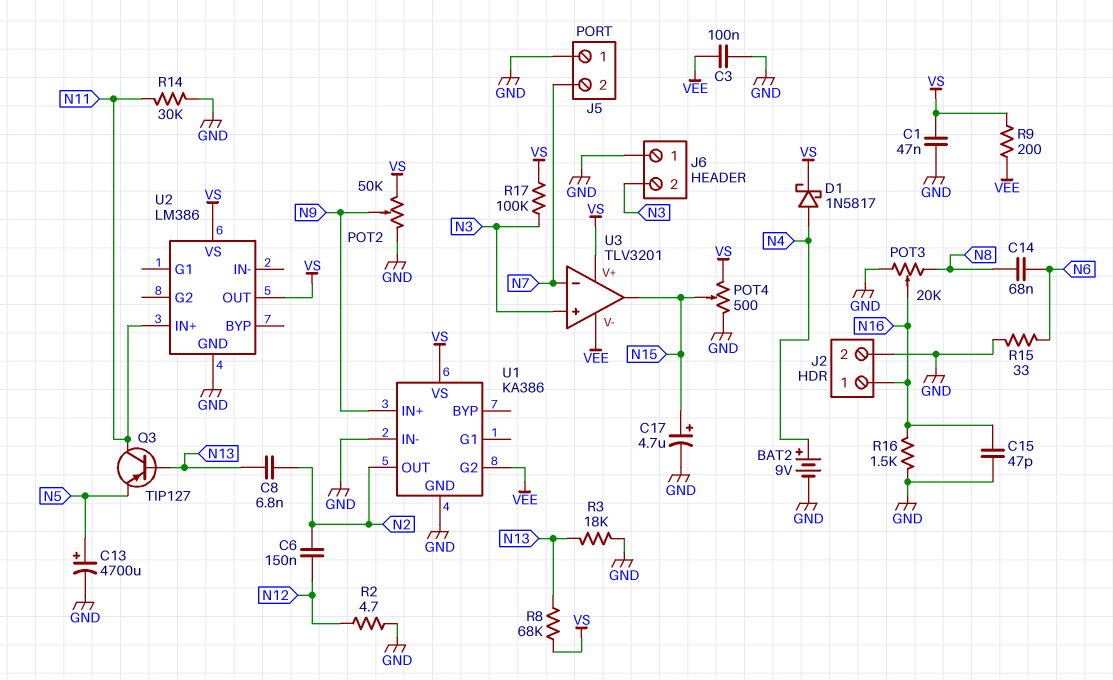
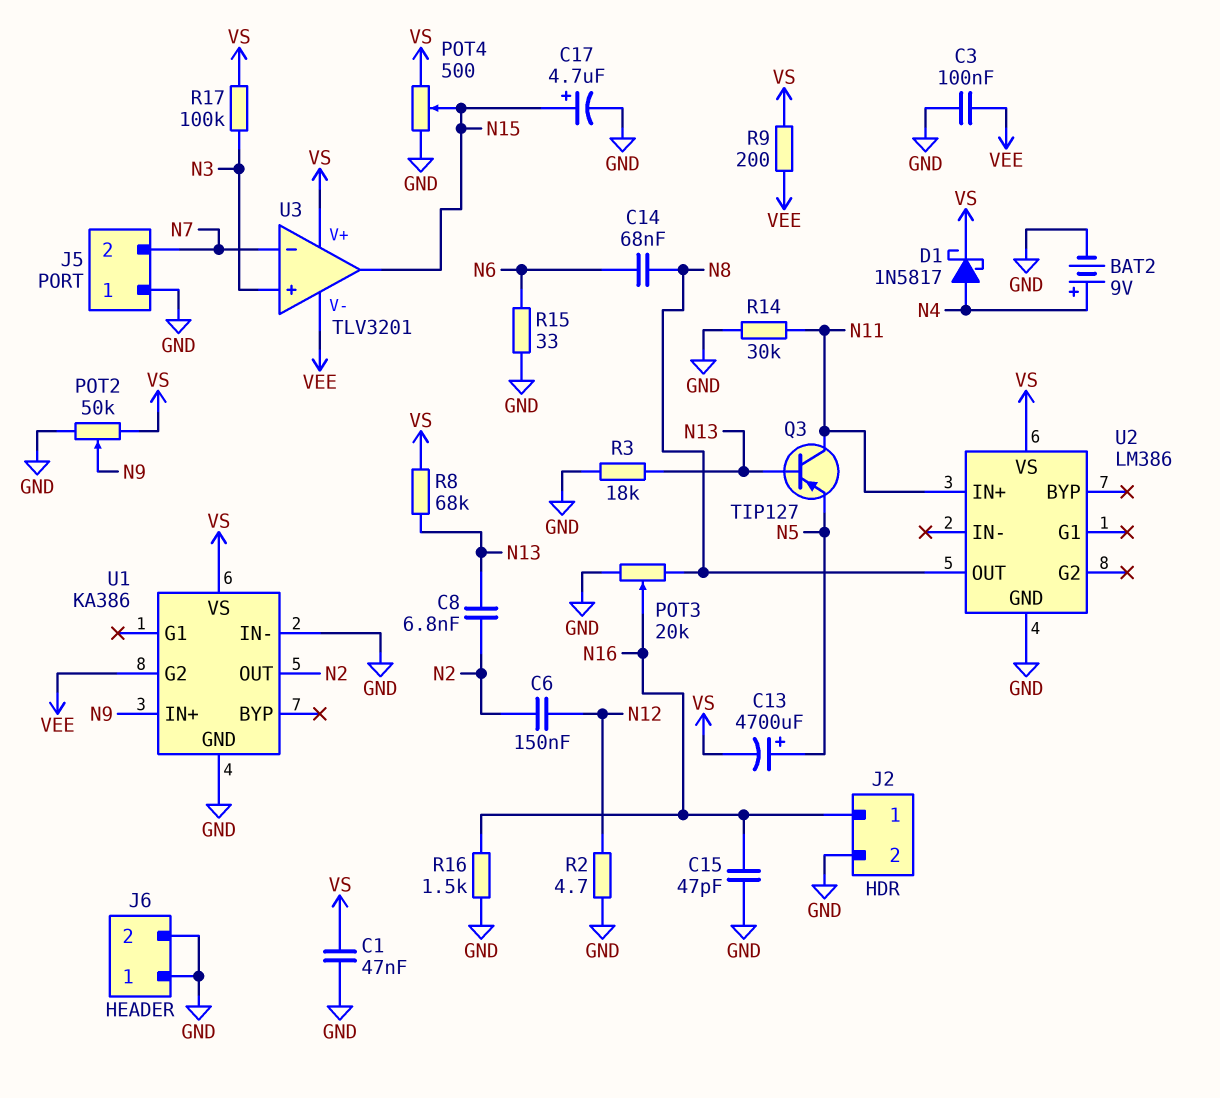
C13: 4700uF (plus N5, minus GND) -> 4700uF (plus N5, minus VS)
J6 pin 2: N3 -> GND
U2 pin OUT: VS -> N8

